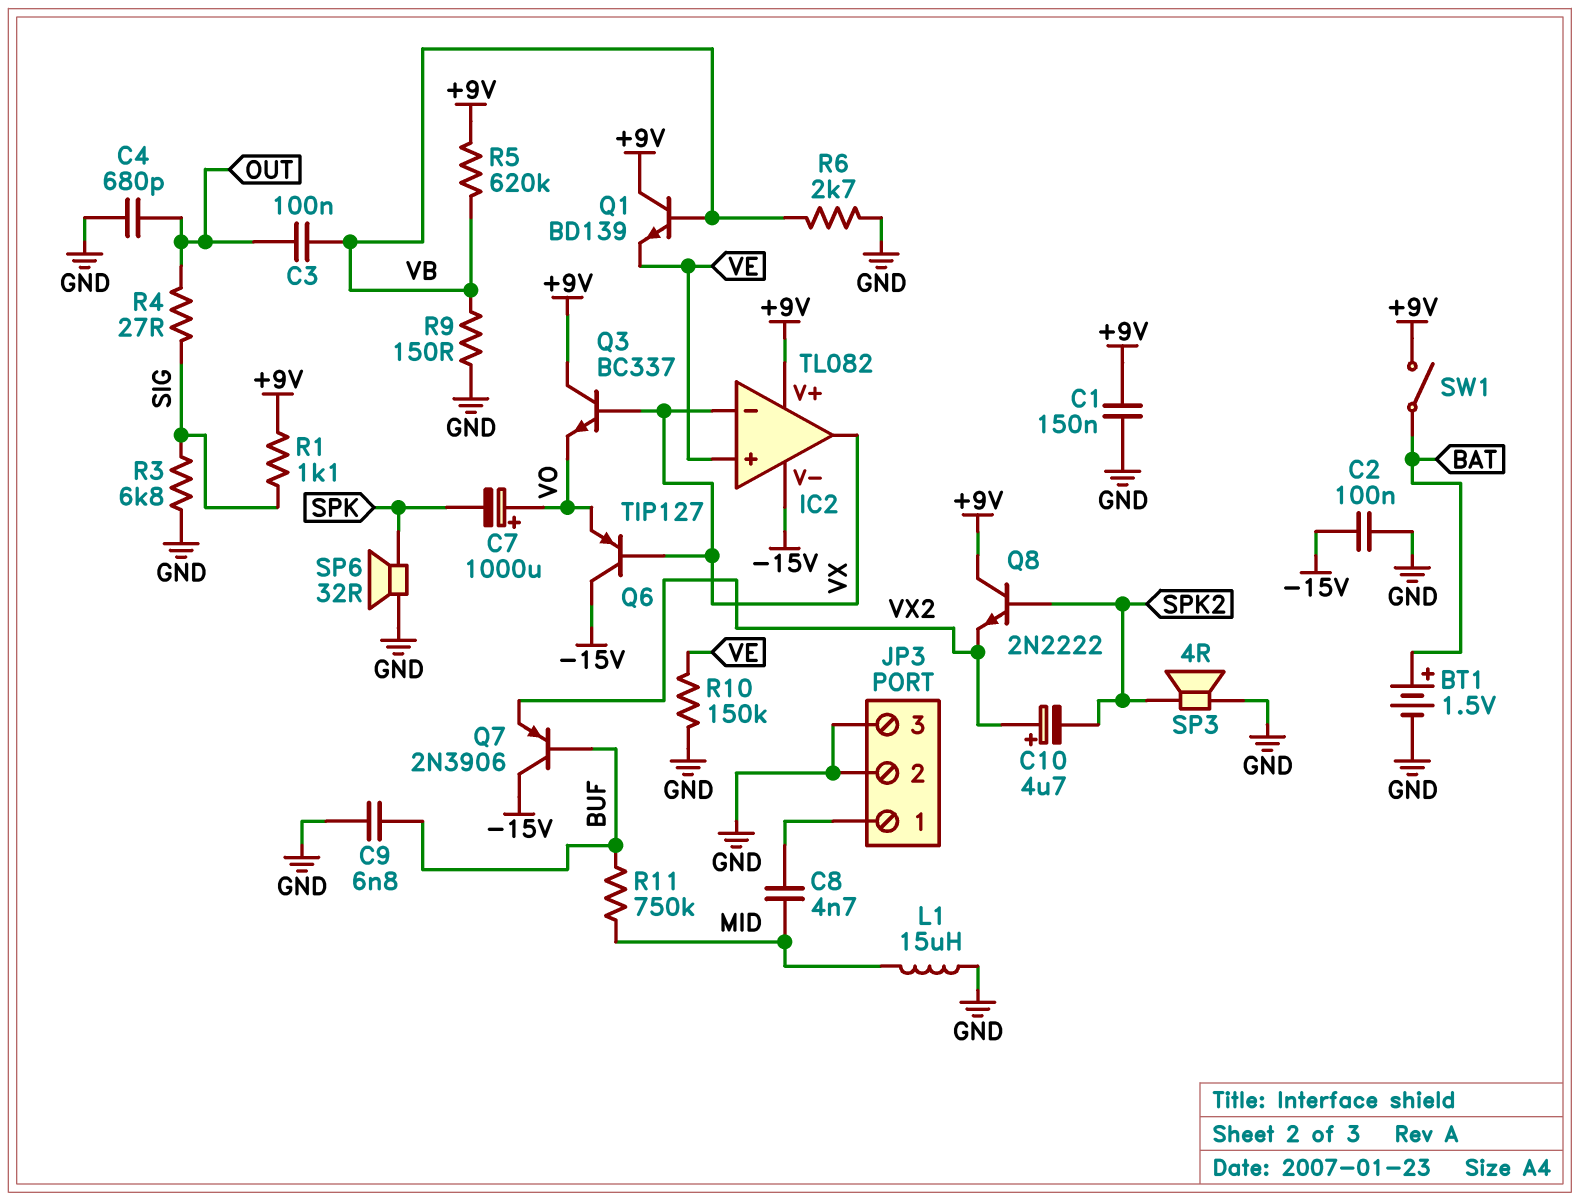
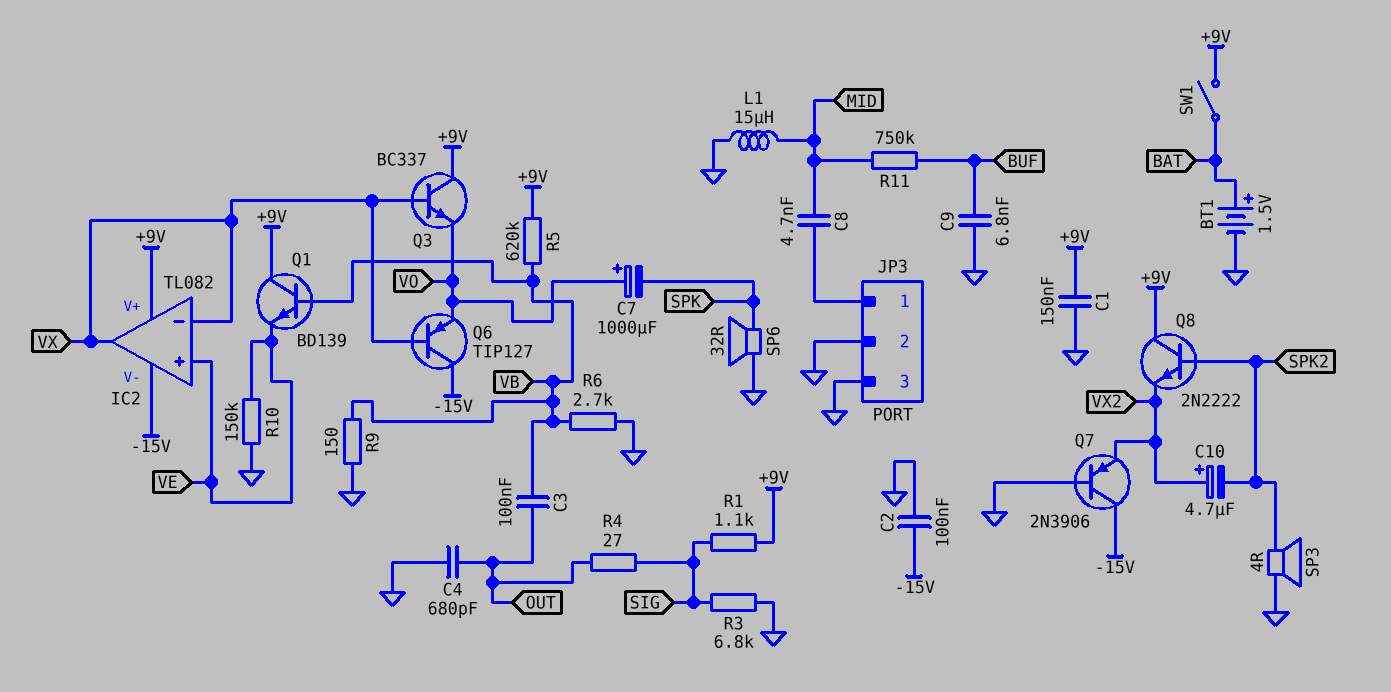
Q7: PNP 2N3906 (B BUF, C -15V, E VX2) -> PNP 2N3906 (B GND, C -15V, E VX2)

